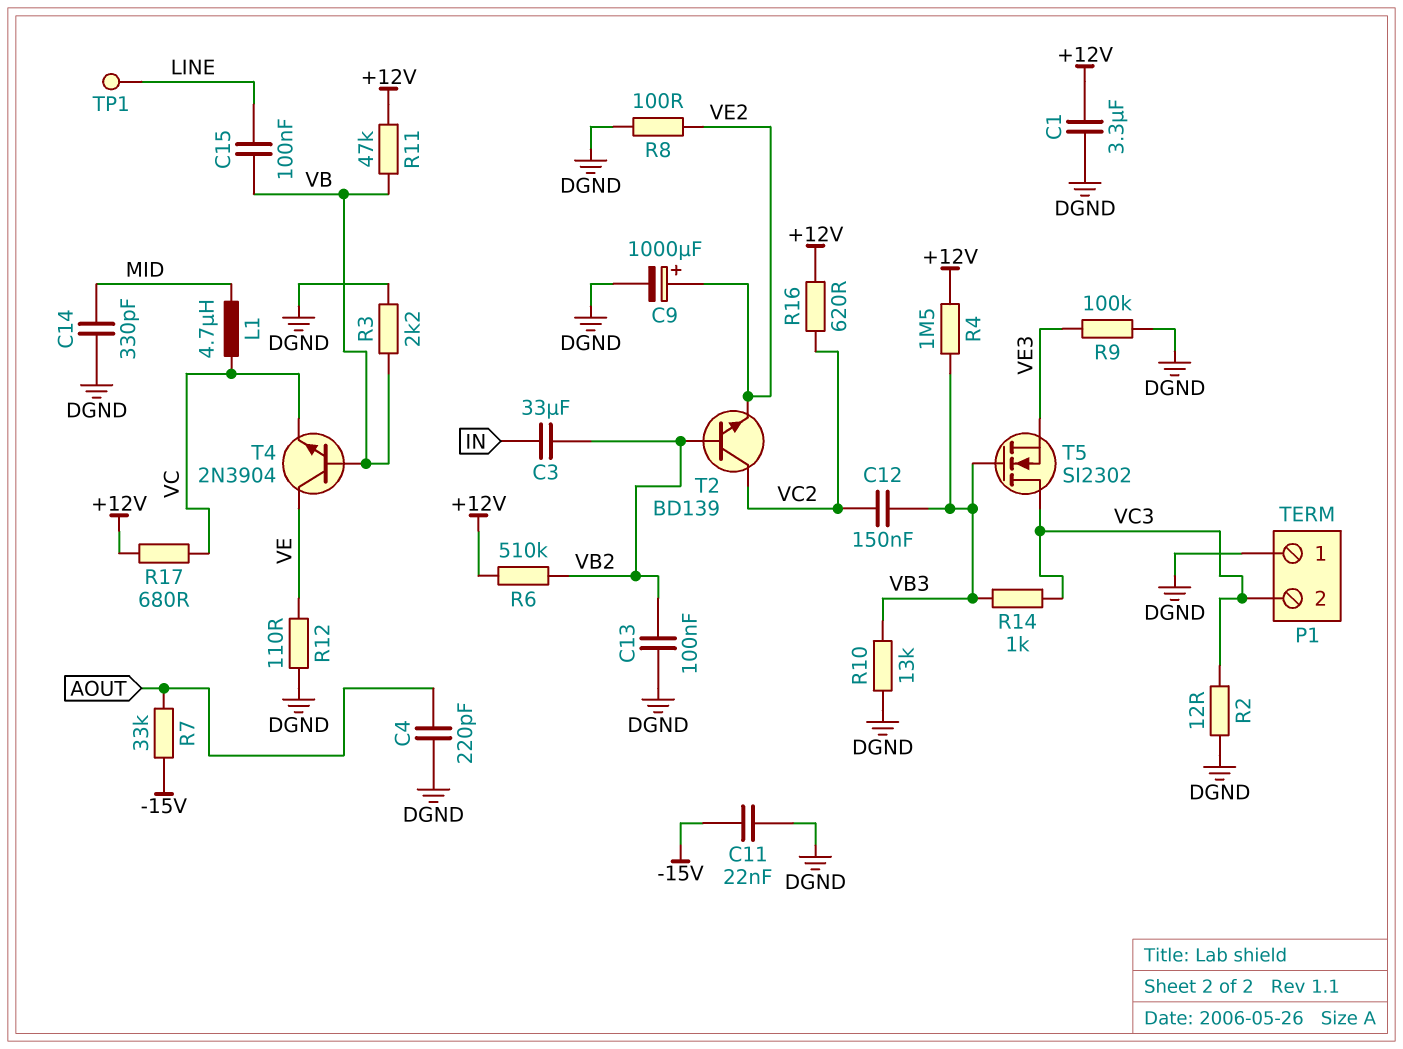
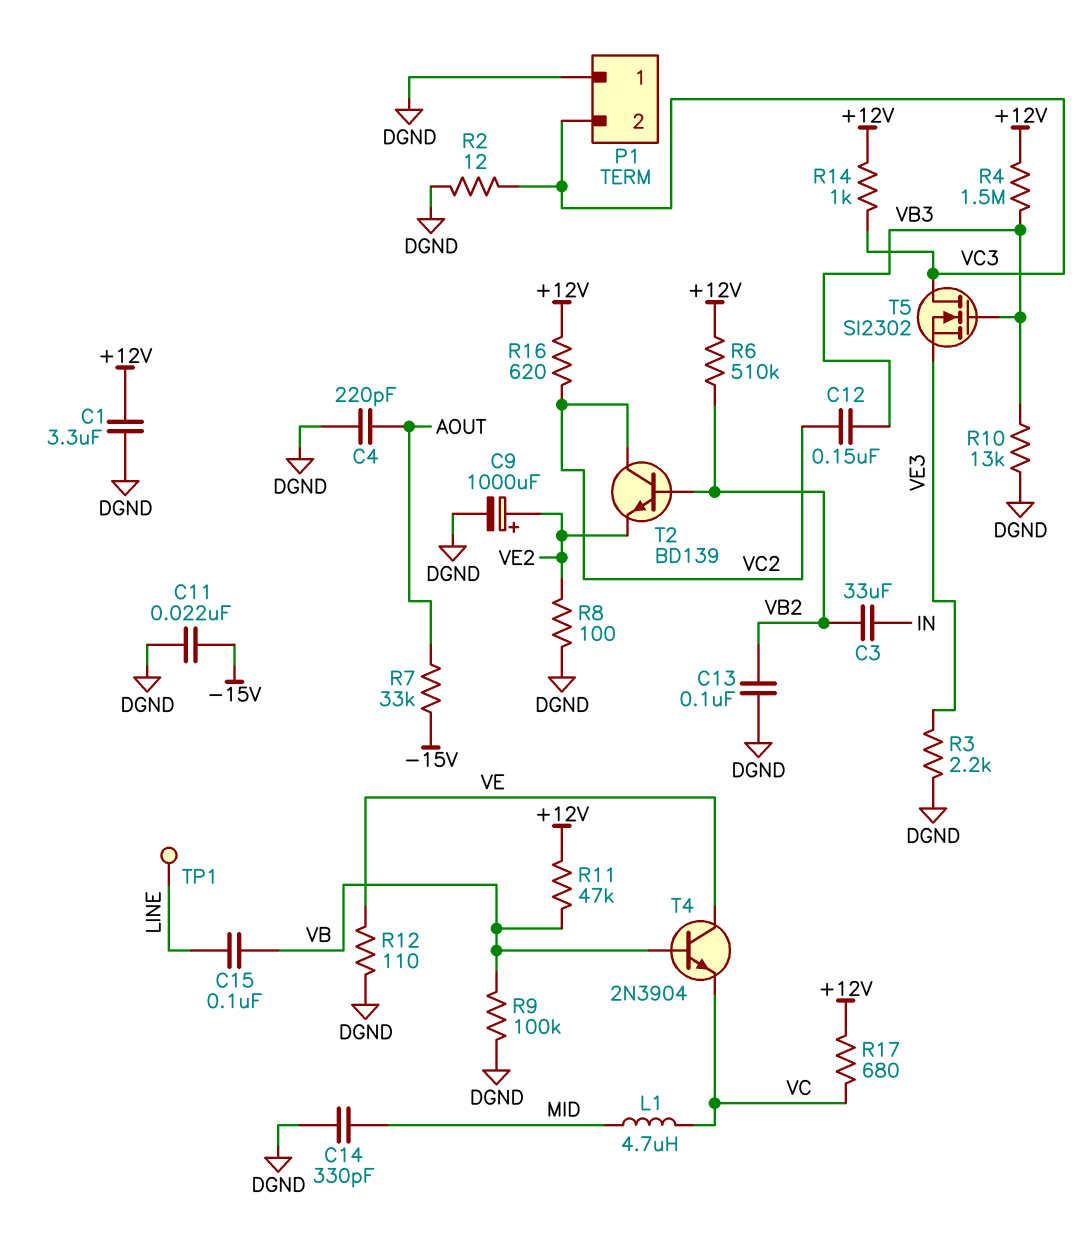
R3: 2.2k (DGND, VB) -> 2.2k (DGND, VE3)
R9: 100k (DGND, VE3) -> 100k (DGND, VB)
R14: 1k (VB3, VC3) -> 1k (+12V, VC3)

